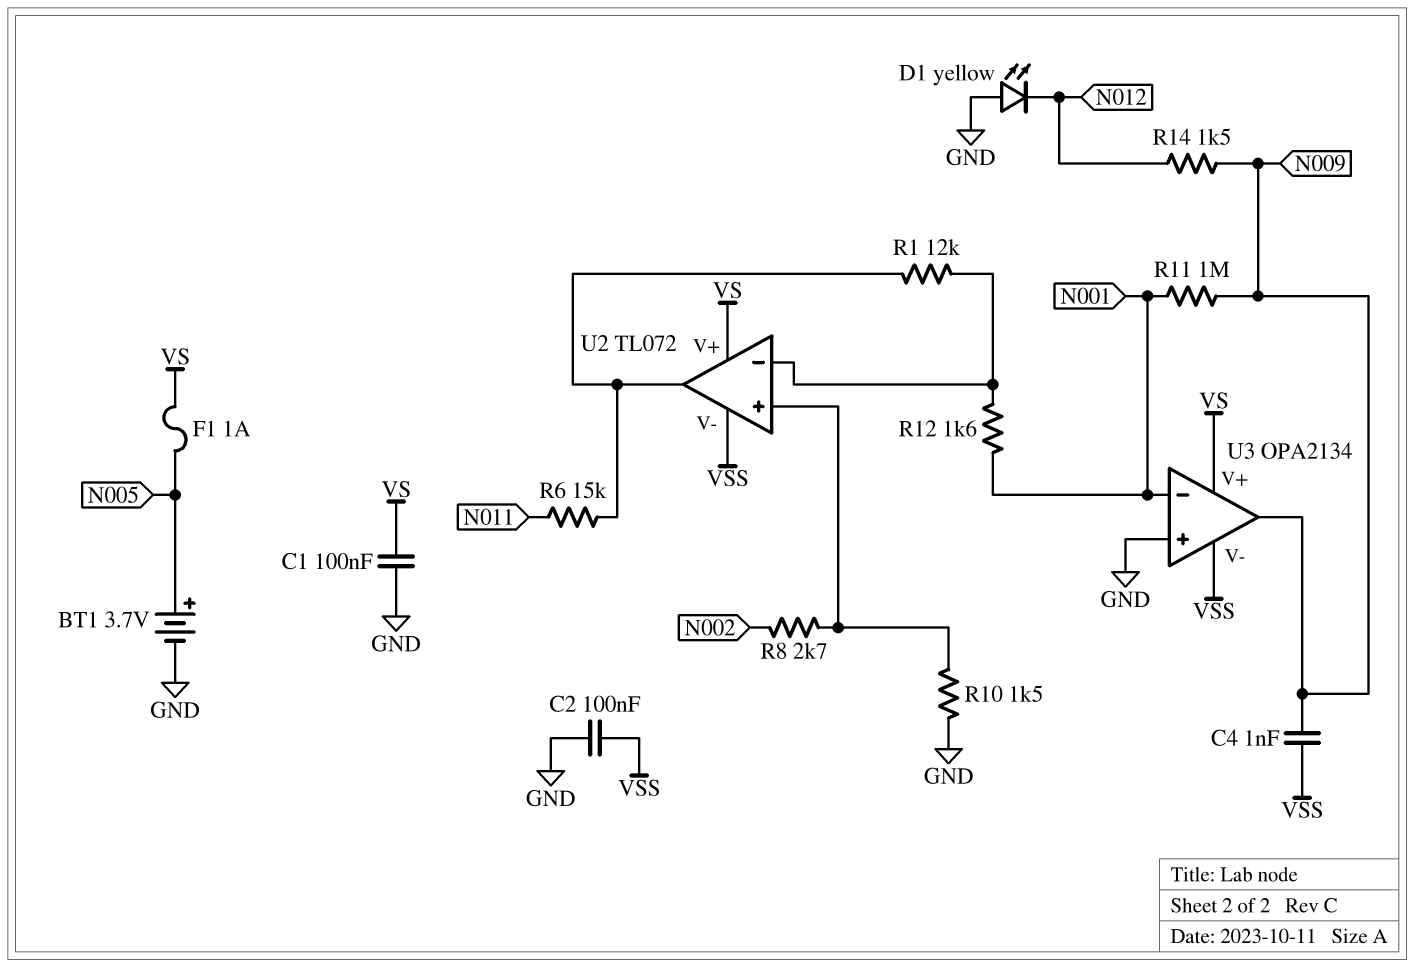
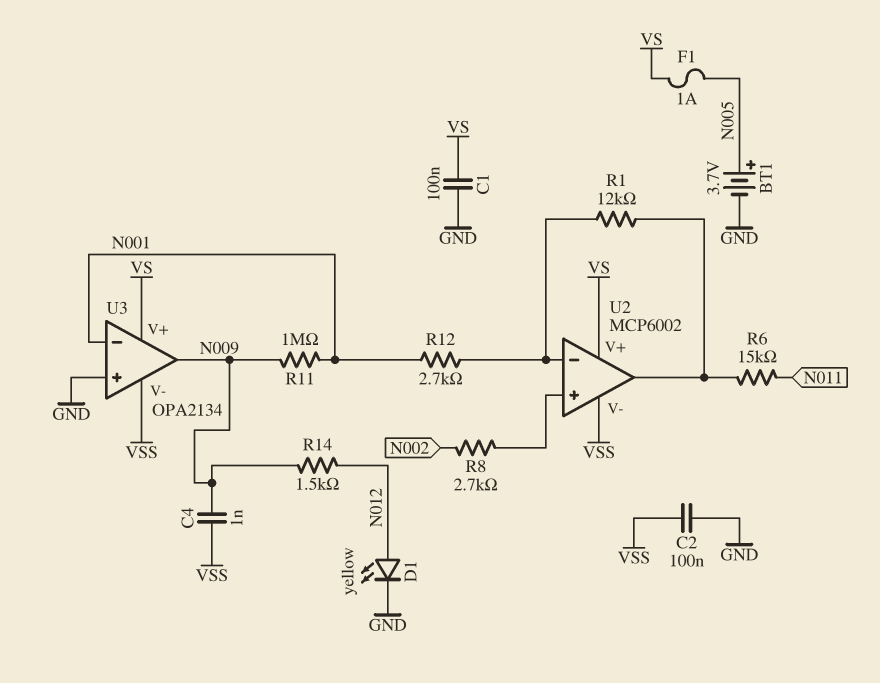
D1: LED yellow (A GND, K N012) -> LED yellow (A N012, K GND)
R10: 1.5k (GND, U2/in+) -> none
R12: 1.6k (N001, U2/in-) -> 2.7k (N001, U2/in-)
U2: TL072 -> MCP6002

